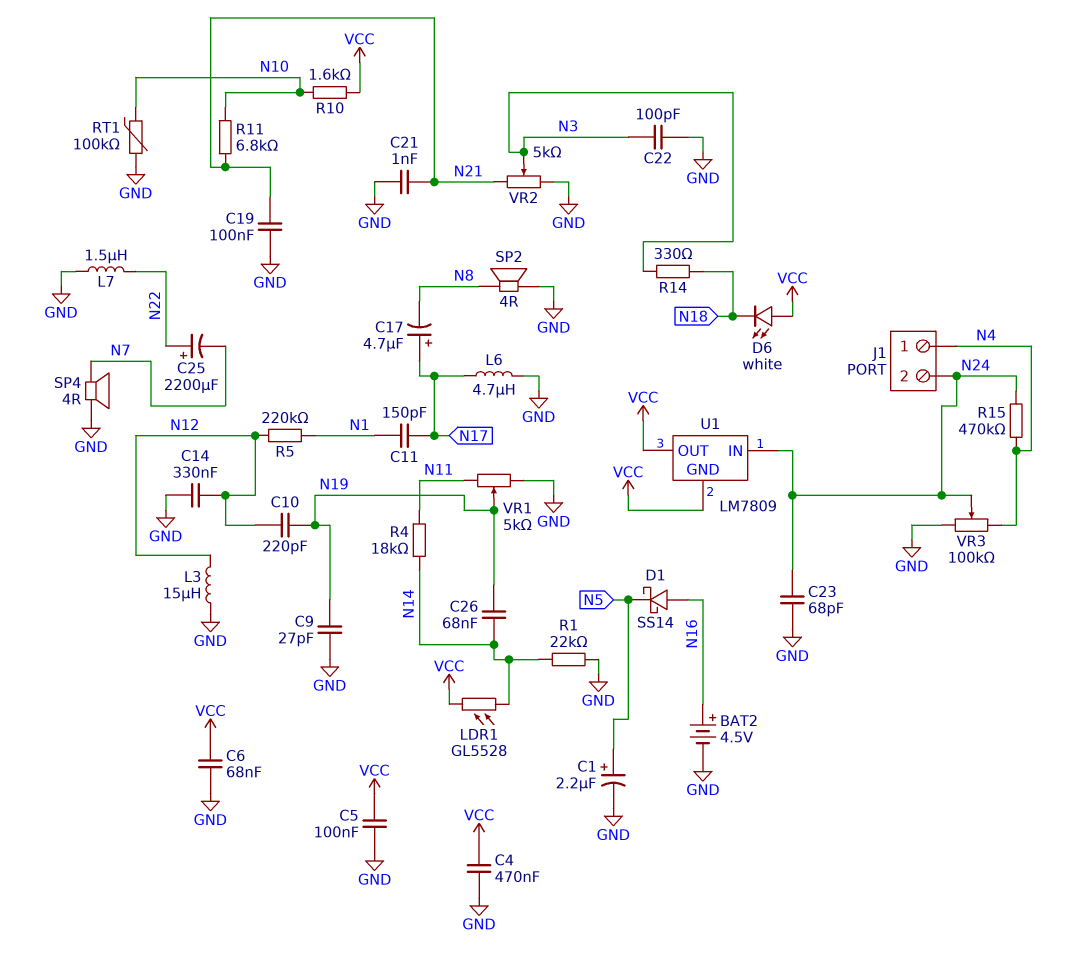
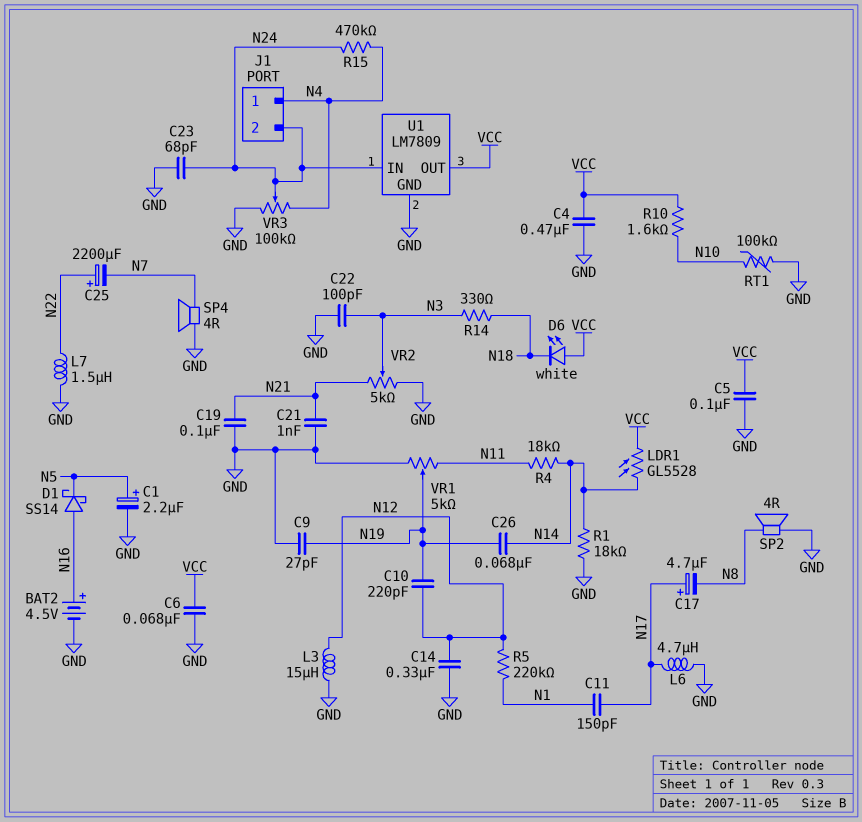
R1: 22k (GND, N14) -> 18k (GND, N14)
R11: 6.8k (N10, N21) -> none
U1 pin GND: VCC -> GND

